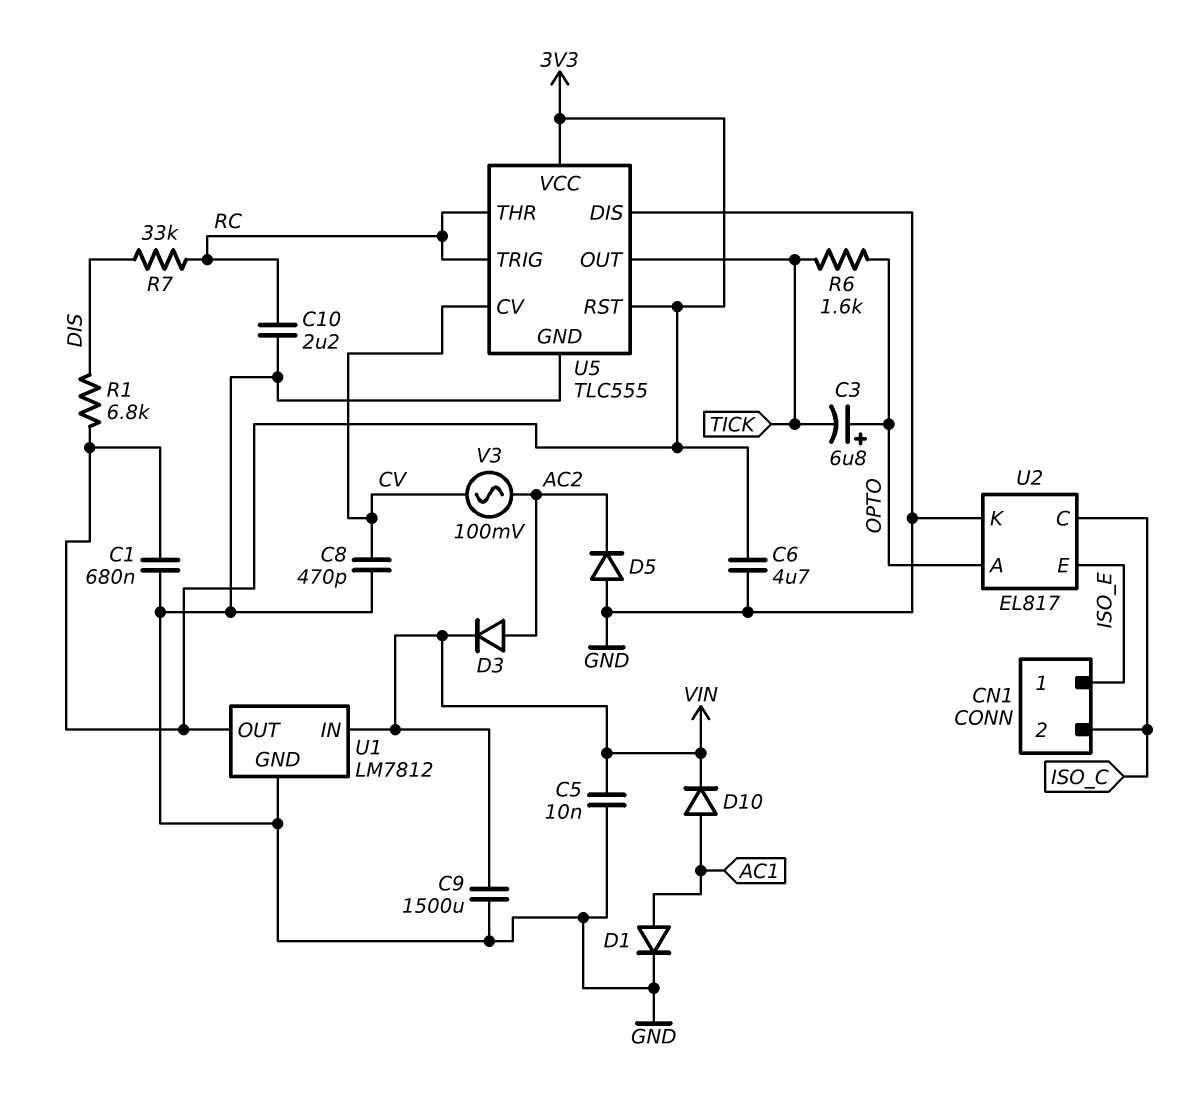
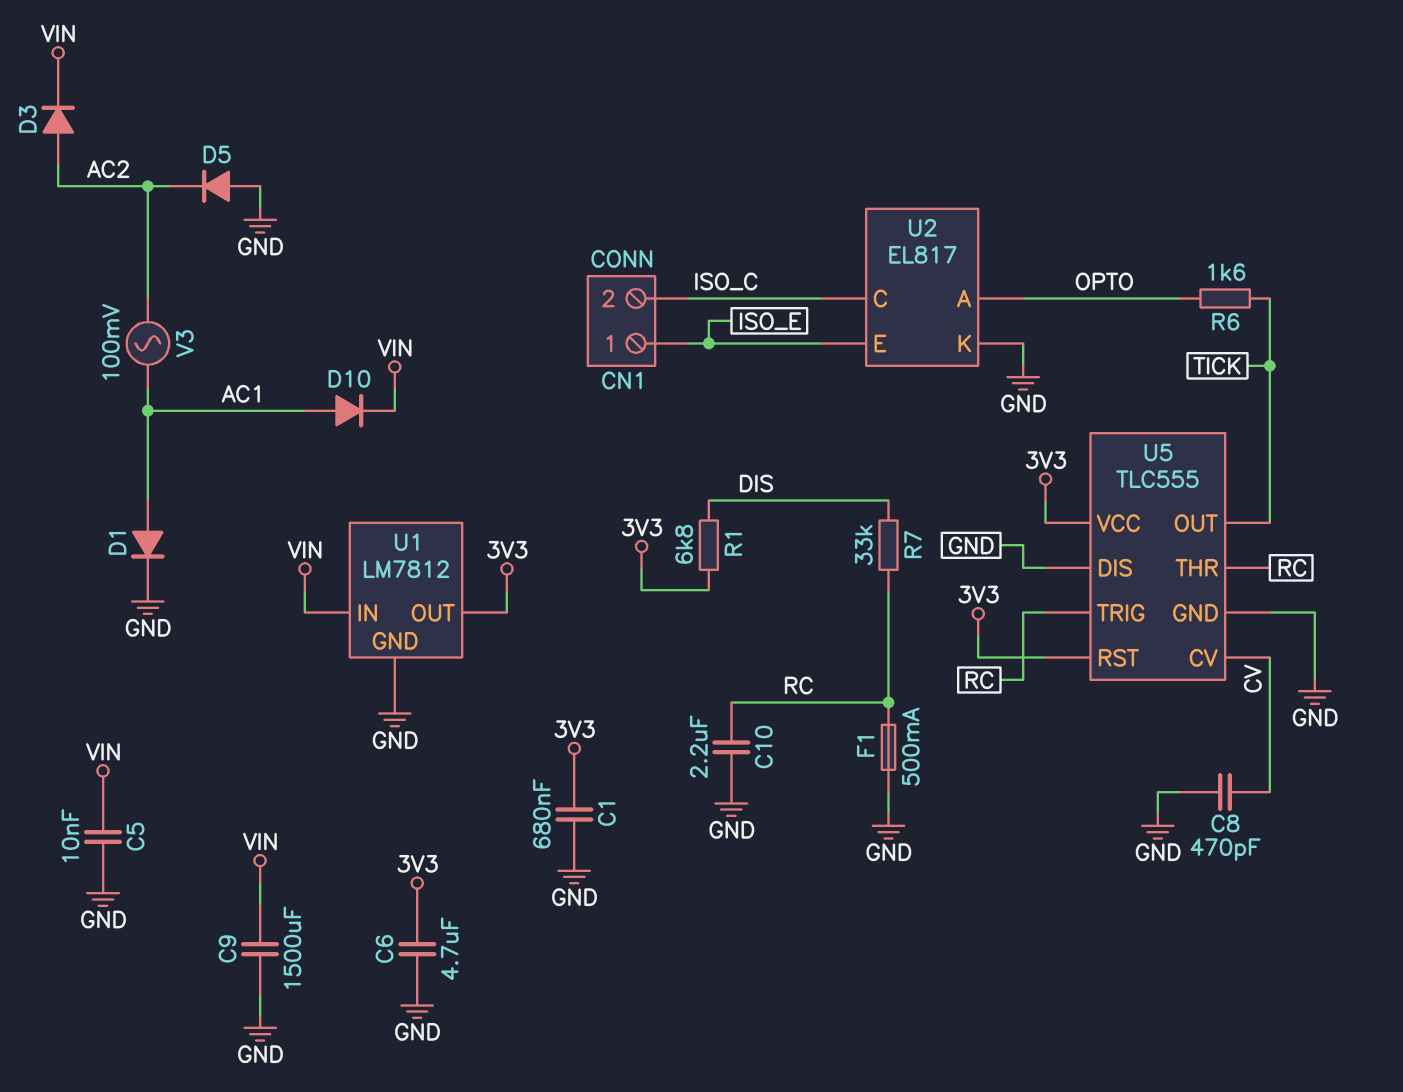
C3: 6.8uF (plus OPTO, minus TICK) -> none
F1: none -> 500mA (GND, RC)
V3: AC 100mV (AC2, CV) -> AC 100mV (AC1, AC2)

